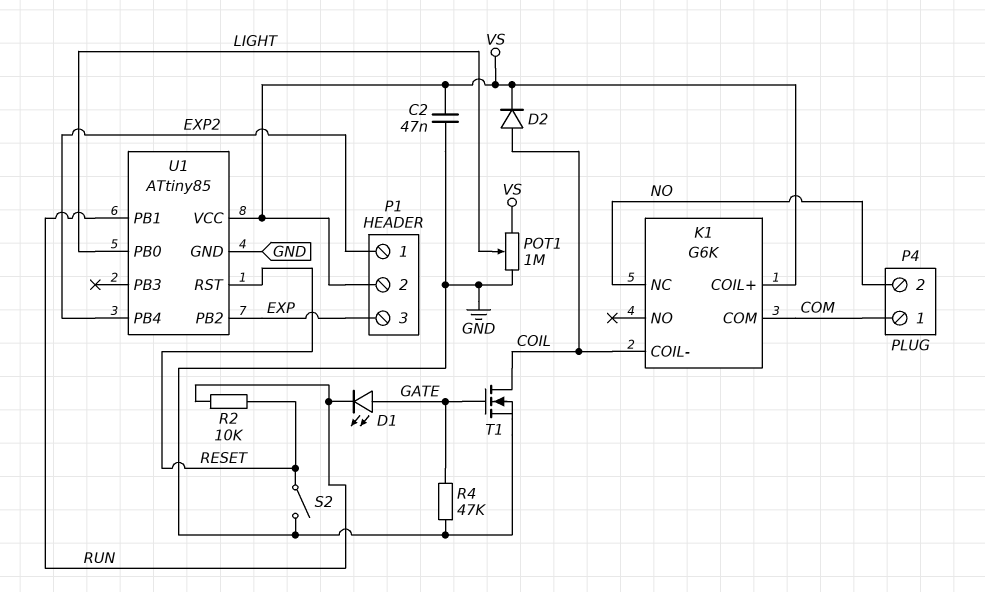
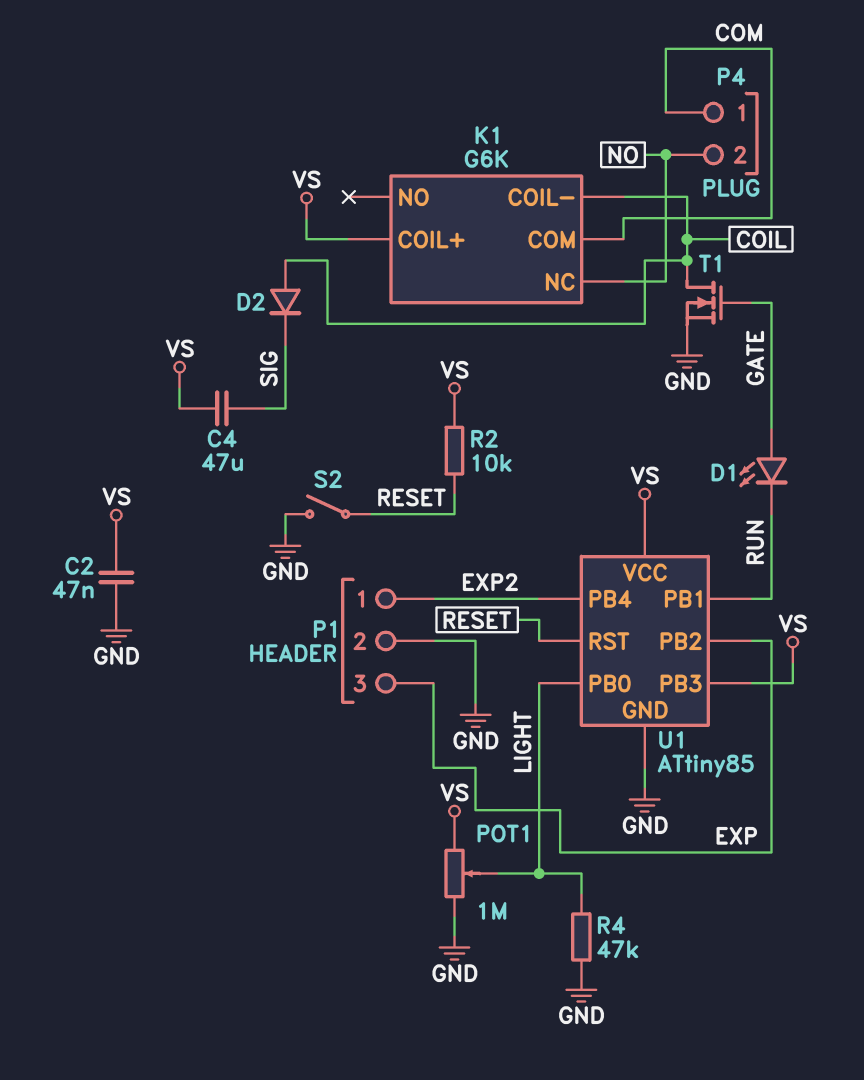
C4: none -> 47uF (SIG, VS)
D2: diode (A COIL, K VS) -> diode (A COIL, K SIG)
P1 pin 2: VS -> GND
R2: 10k (RESET, RUN) -> 10k (RESET, VS)
R4: 47k (GATE, GND) -> 47k (GND, LIGHT)
U1 pin PB3: none -> VS

